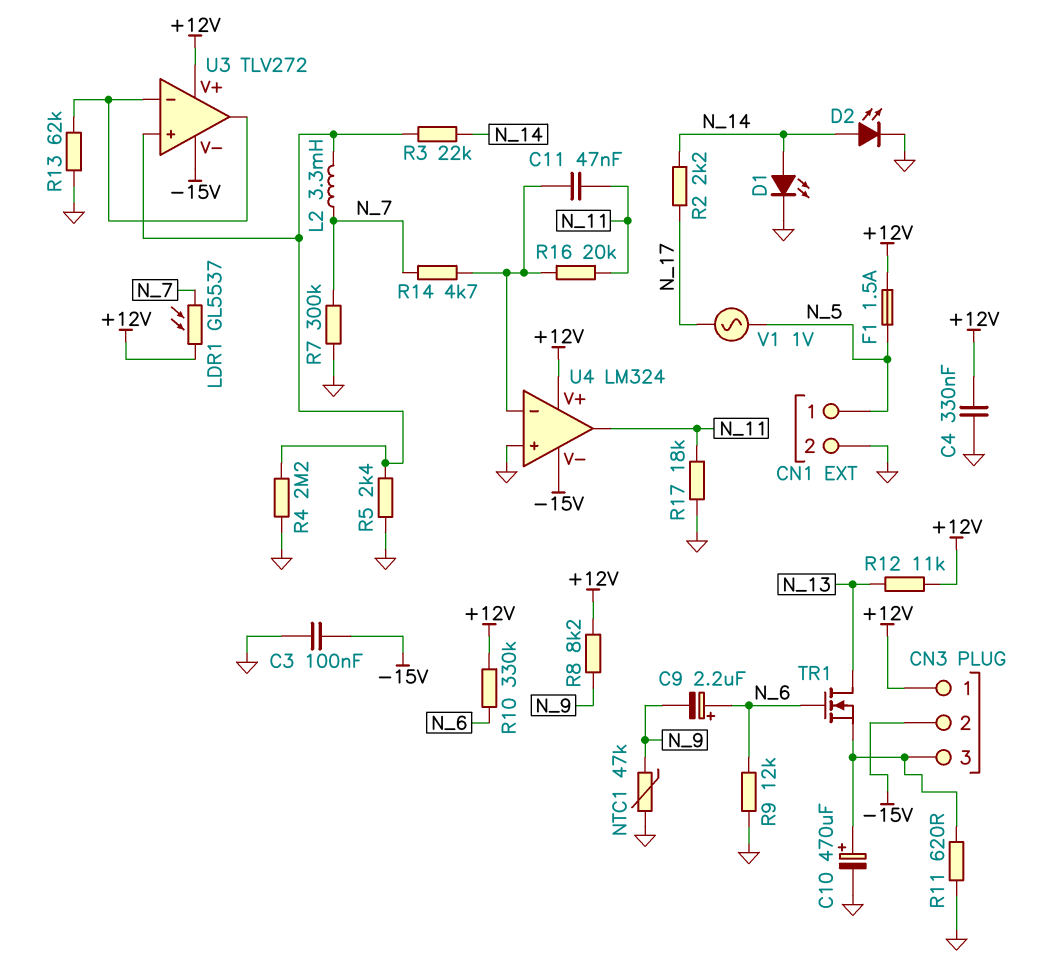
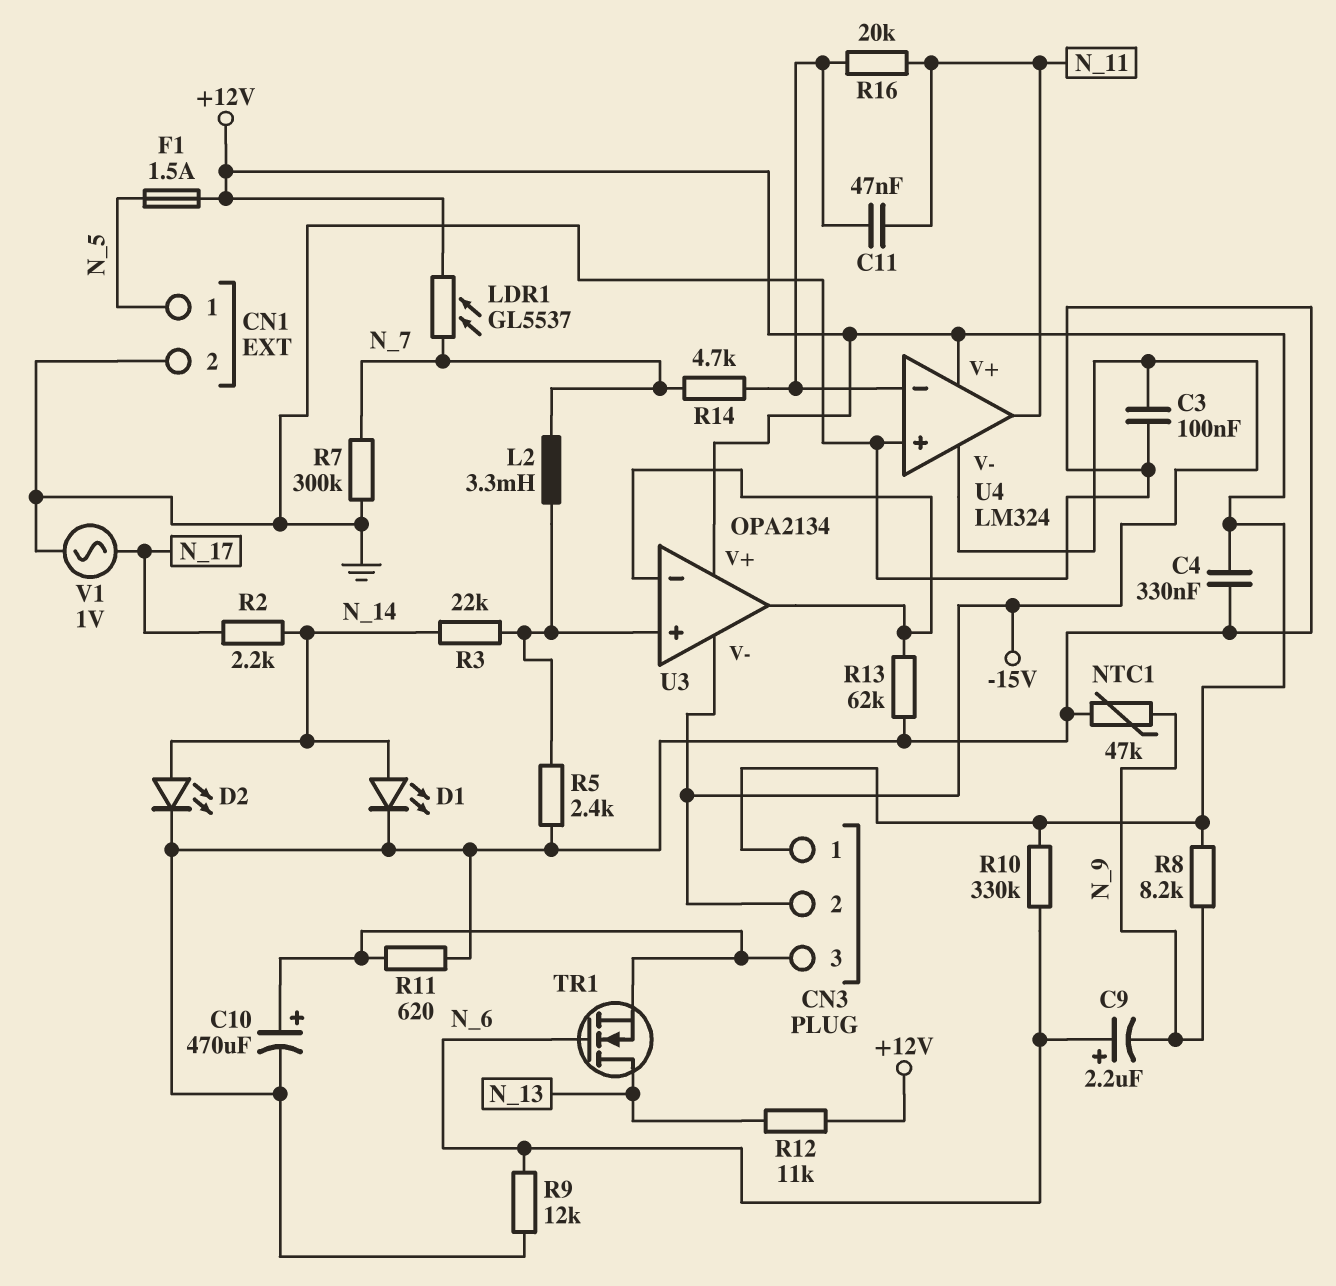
R4: 2.2M (GND, U3/in+) -> none
R17: 18k (GND, N_11) -> none
U3: TLV272 -> OPA2134
V1: AC 1V (N_5, N_17) -> AC 1V (GND, N_17)

